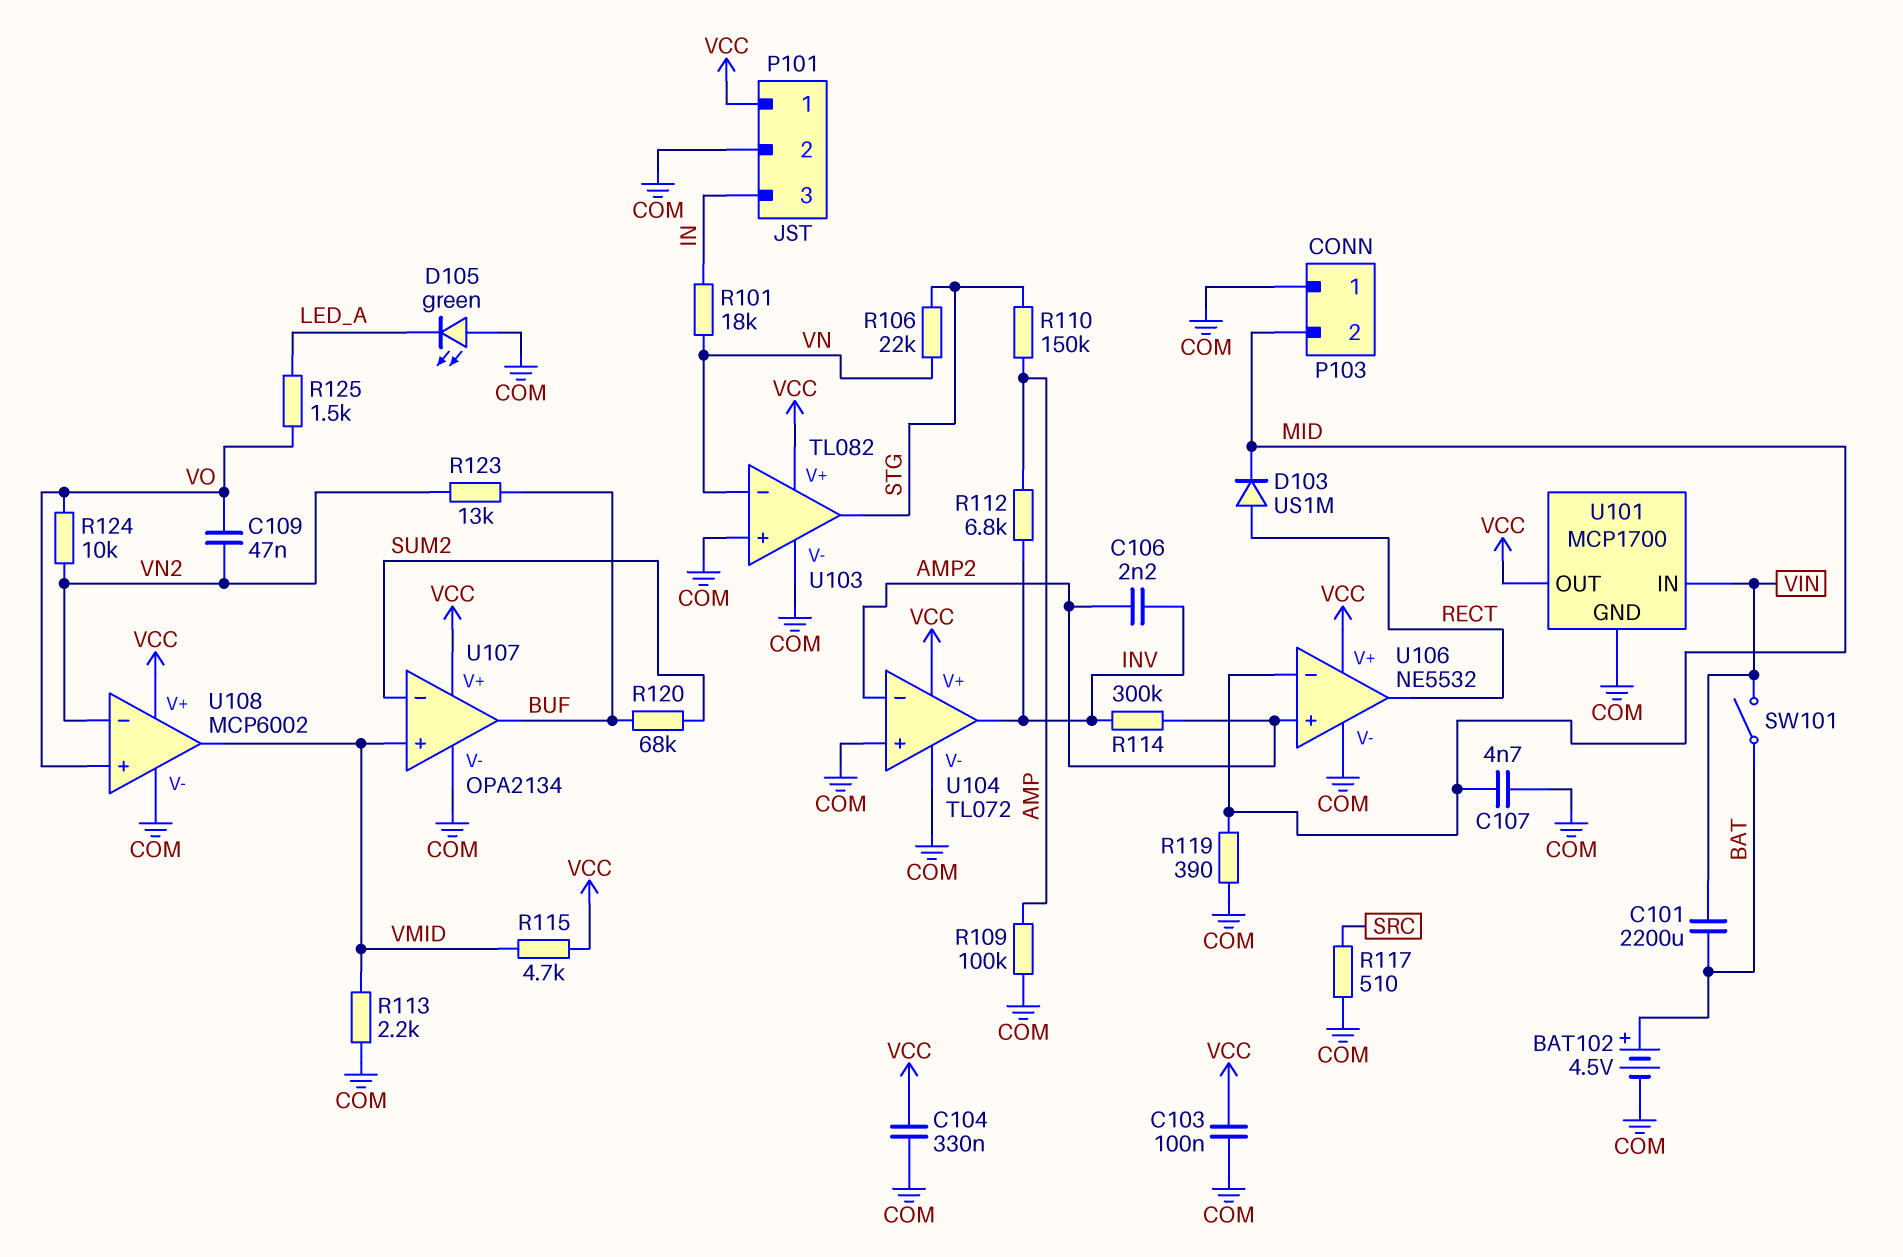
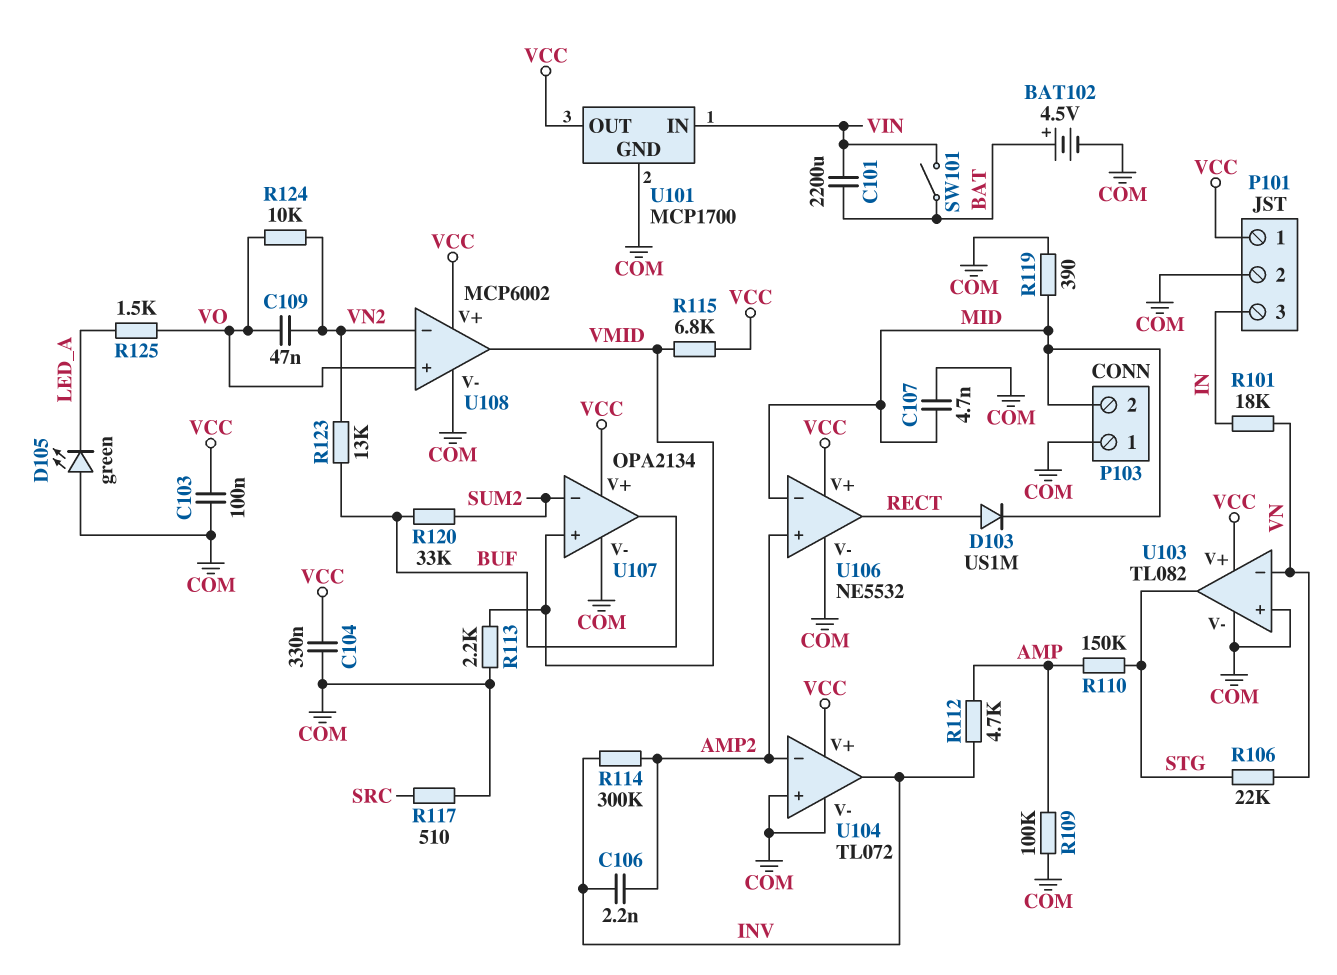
R112: 6.8k (AMP, INV) -> 4.7k (AMP, INV)
R115: 4.7k (VCC, VMID) -> 6.8k (VCC, VMID)
R120: 68k (BUF, SUM2) -> 33k (BUF, SUM2)

